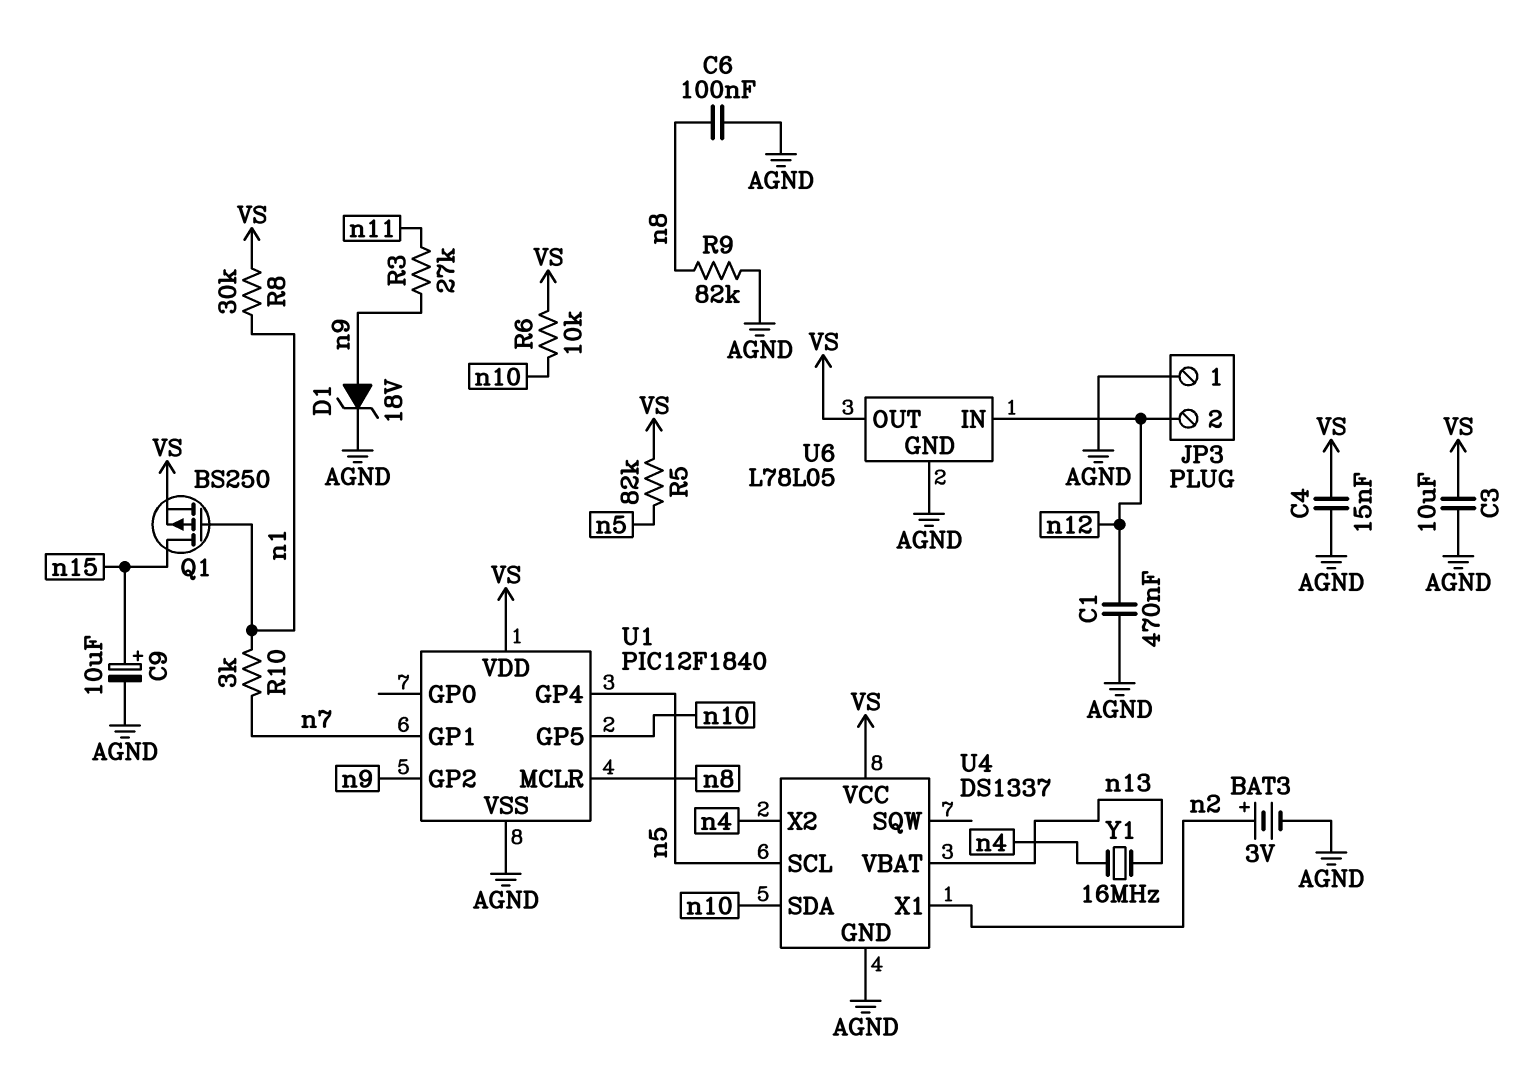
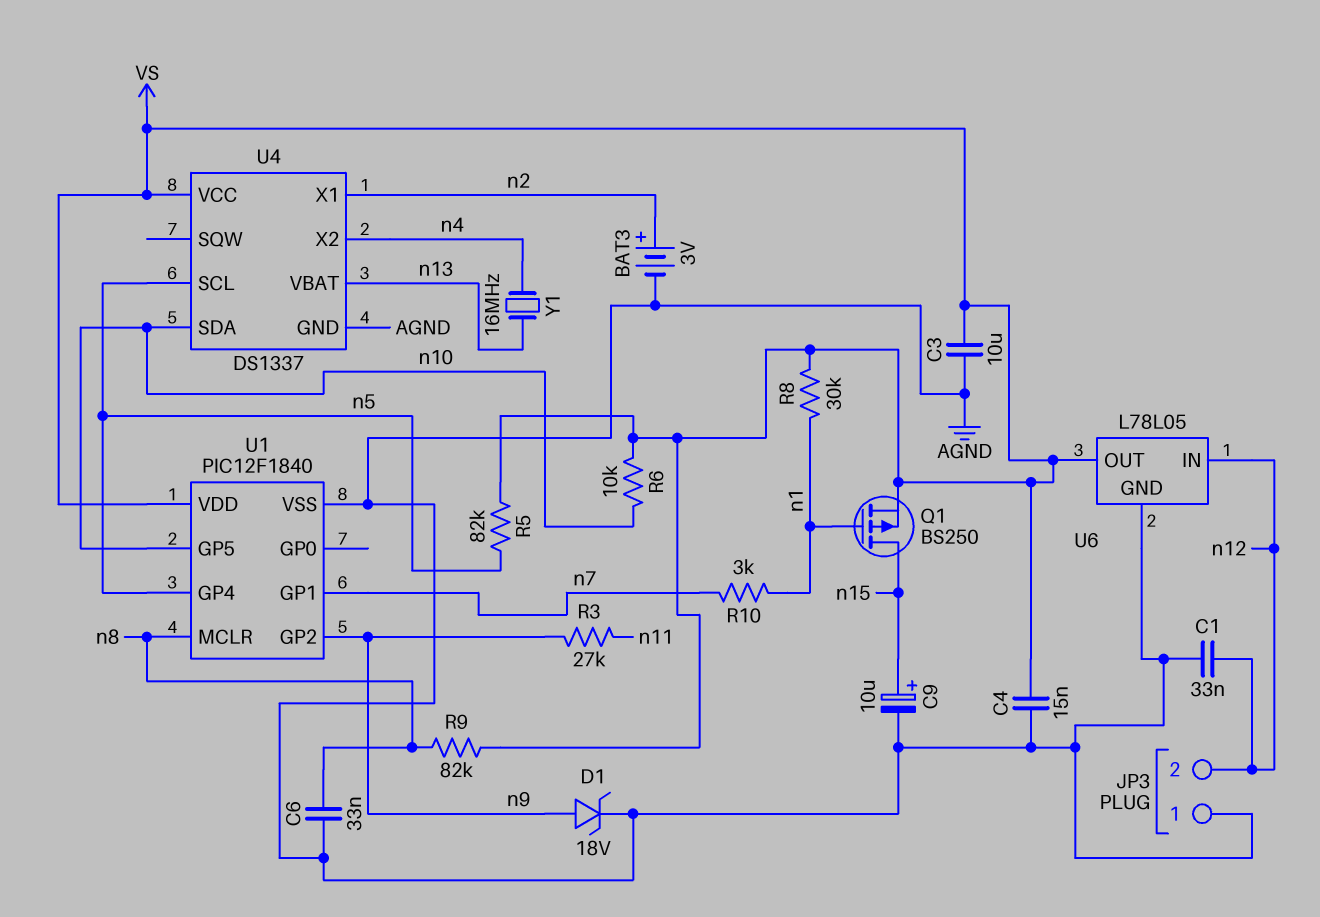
C1: 470nF (AGND, n12) -> 33nF (AGND, n12)
C6: 100nF (AGND, n8) -> 33nF (AGND, n8)
R9: 82k (AGND, n8) -> 82k (VS, n8)

